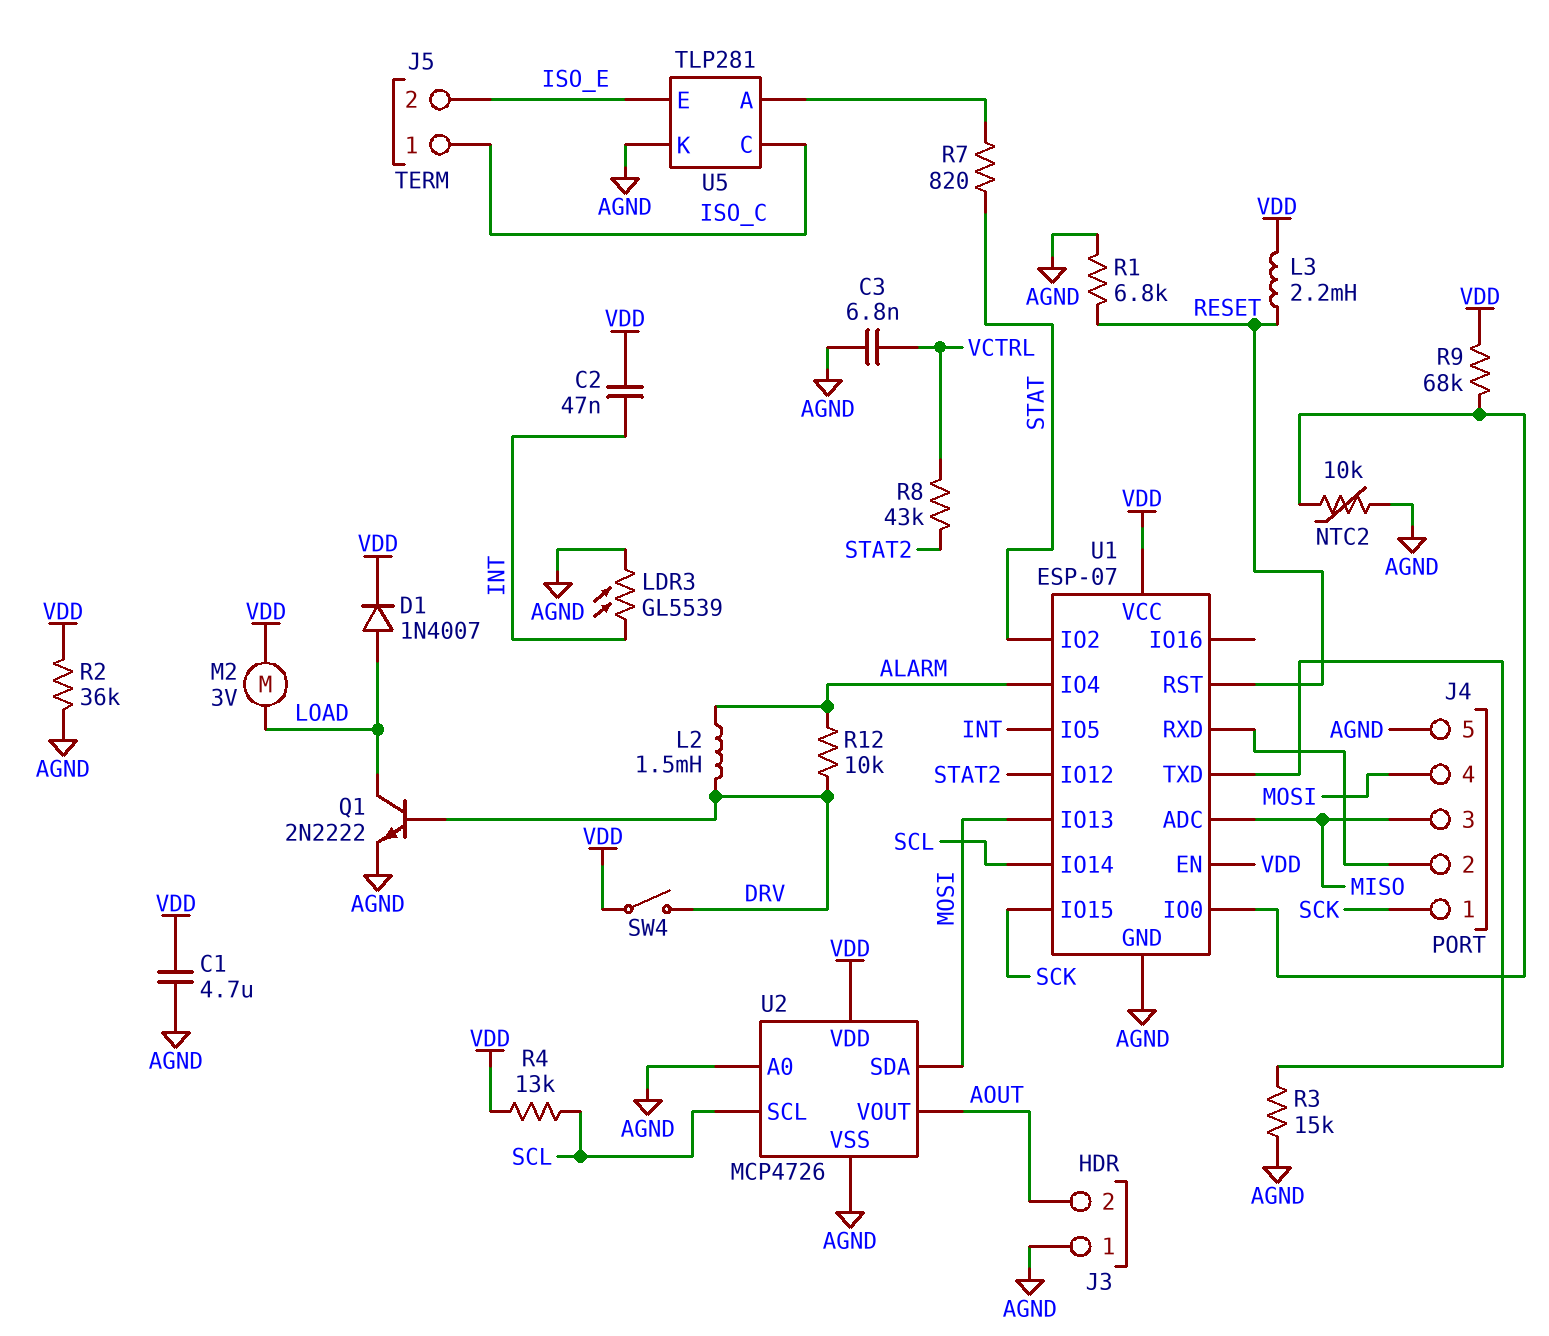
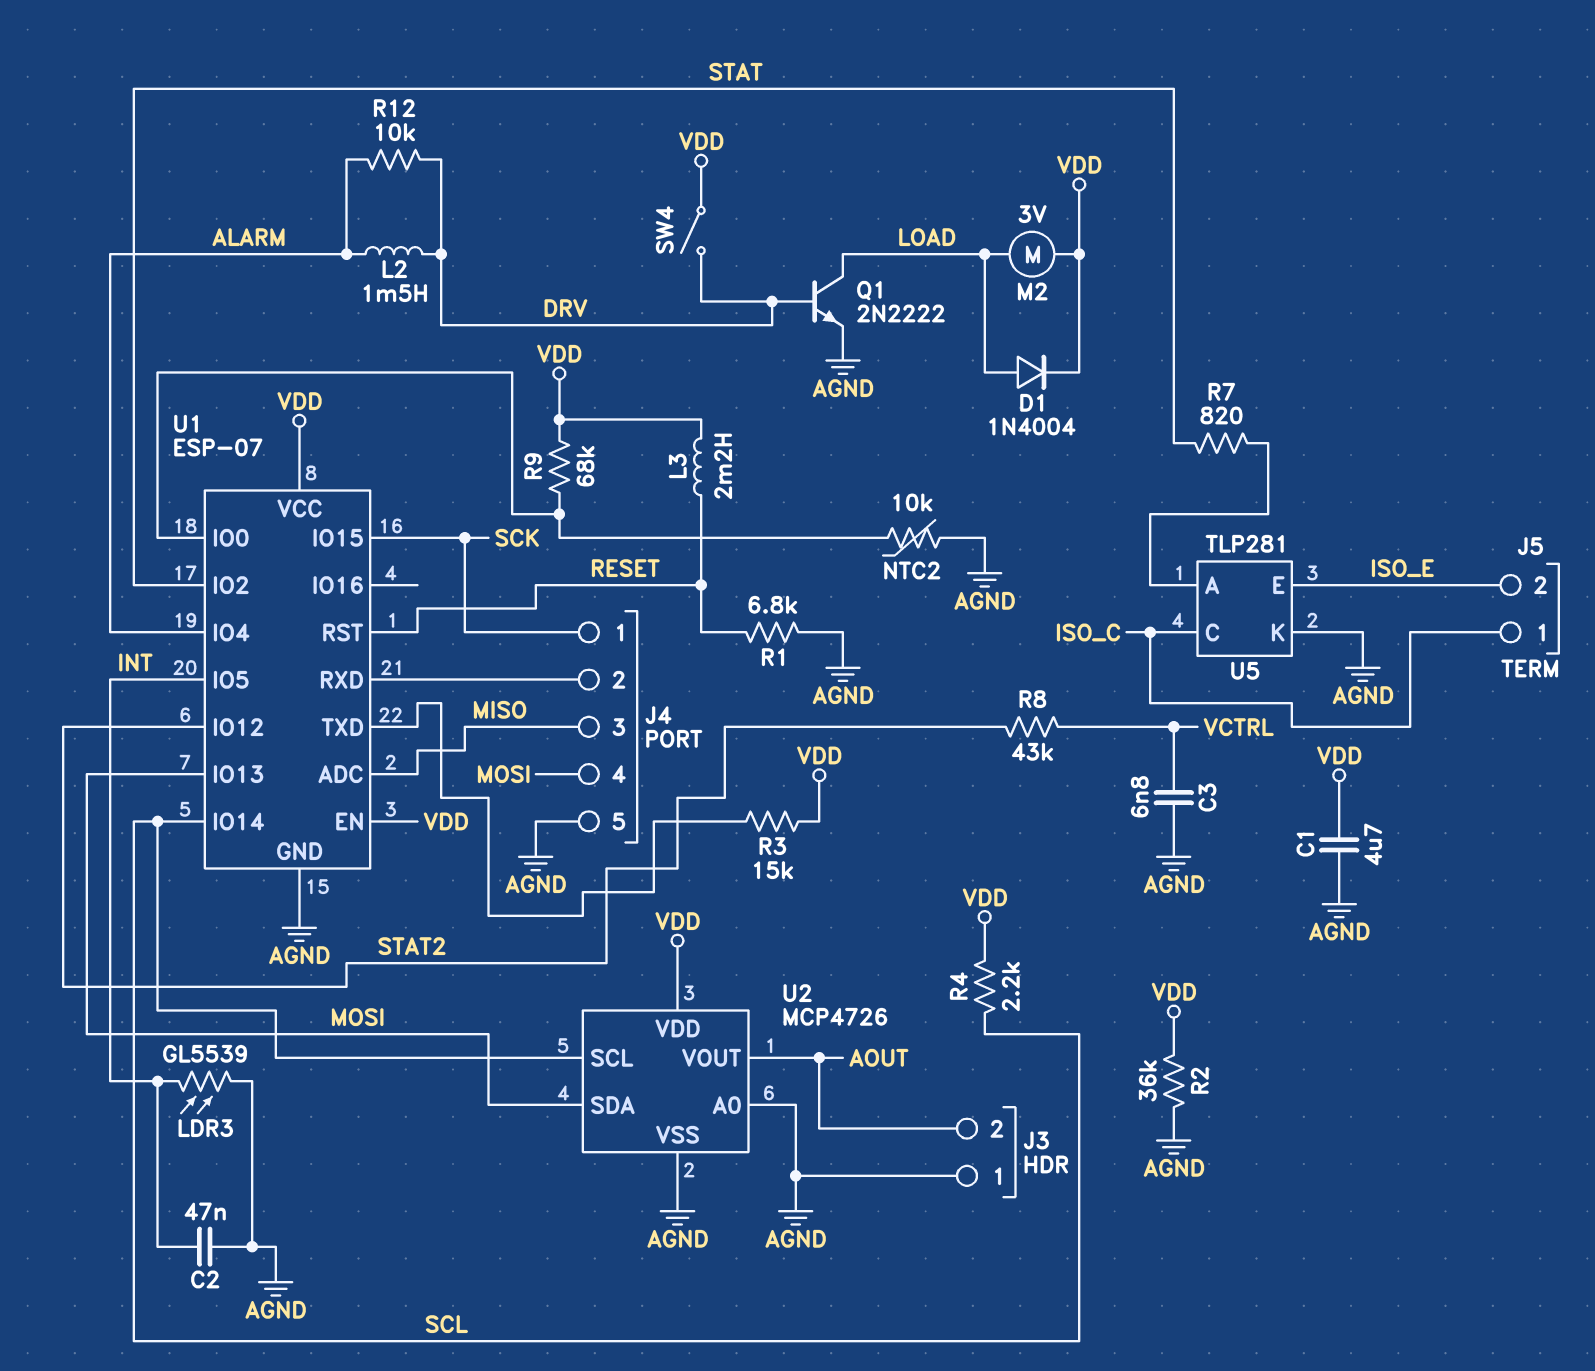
C2: 47nF (INT, VDD) -> 47nF (AGND, INT)
D1: diode 1N4007 (A LOAD, K VDD) -> diode 1N4004 (A LOAD, K VDD)
R3: 15k (AGND, U1/TXD) -> 15k (U1/TXD, VDD)
R4: 13k (SCL, VDD) -> 2.2k (SCL, VDD)

